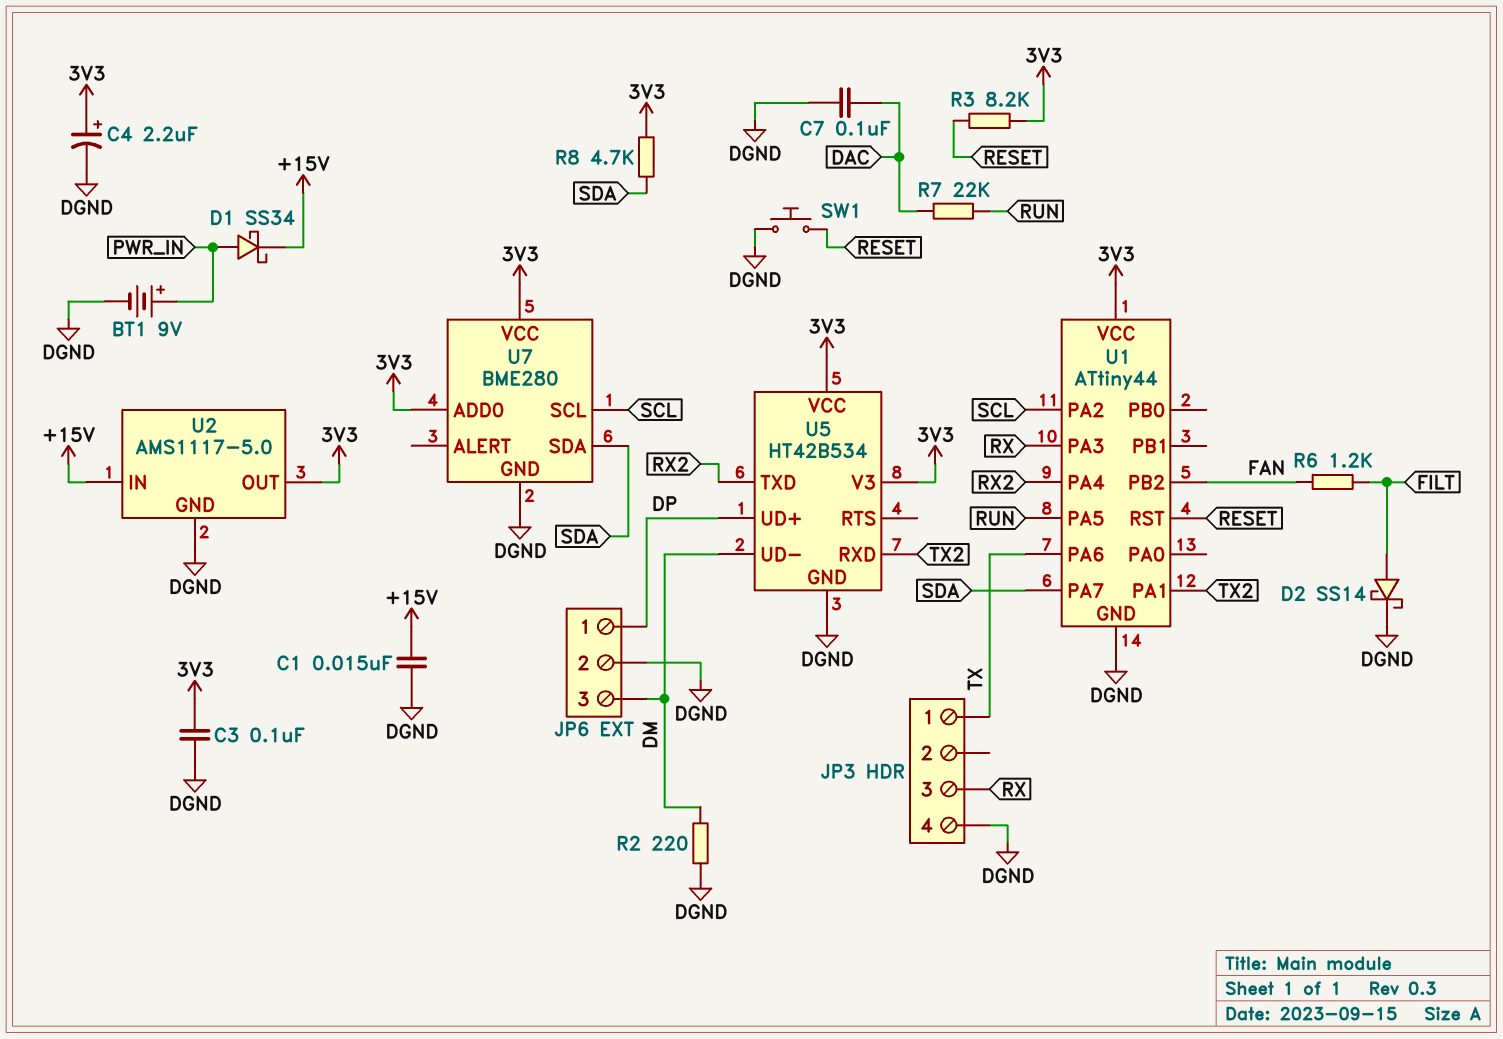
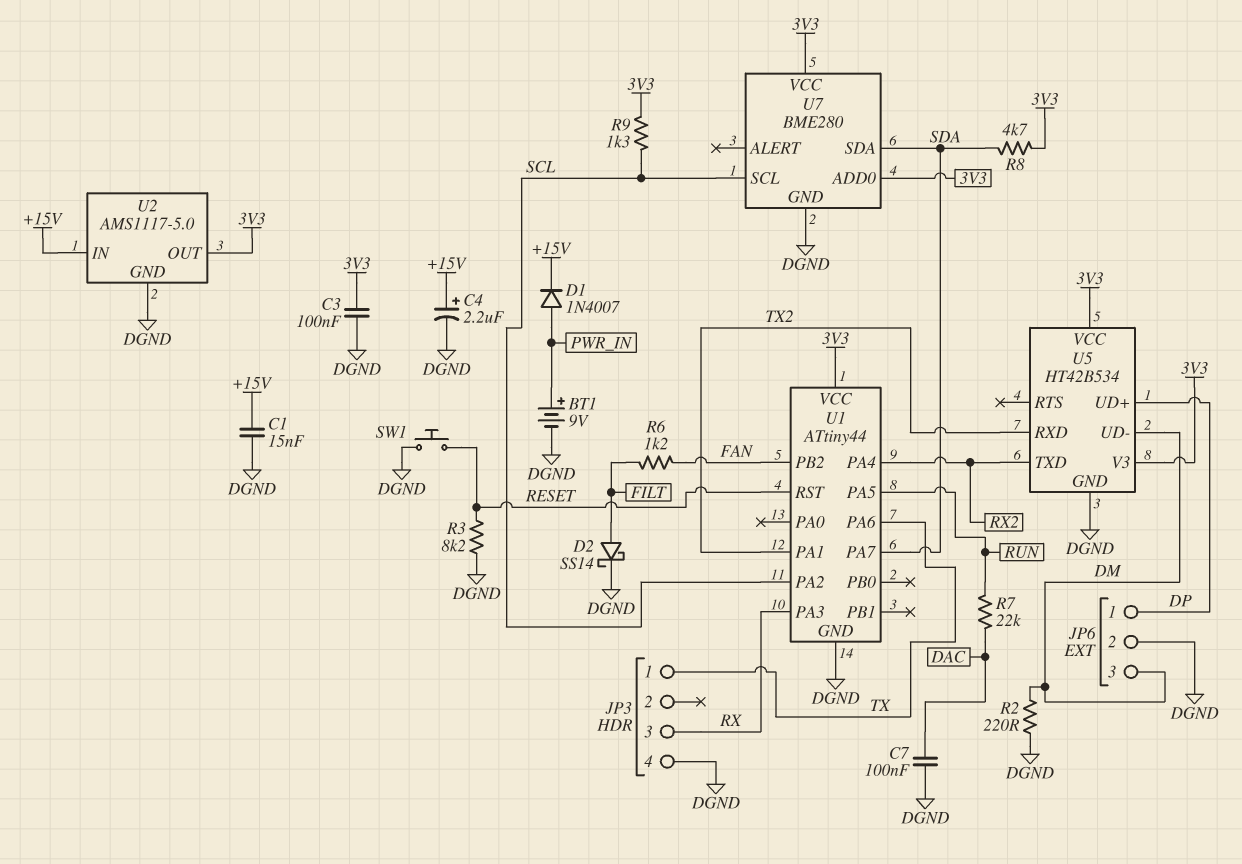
C4: 2.2uF (plus 3V3, minus DGND) -> 2.2uF (plus +15V, minus DGND)
D1: schottky SS34 (A PWR_IN, K +15V) -> diode 1N4007 (A PWR_IN, K +15V)
R3: 8.2k (3V3, RESET) -> 8.2k (DGND, RESET)
R9: none -> 1.3k (3V3, SCL)

